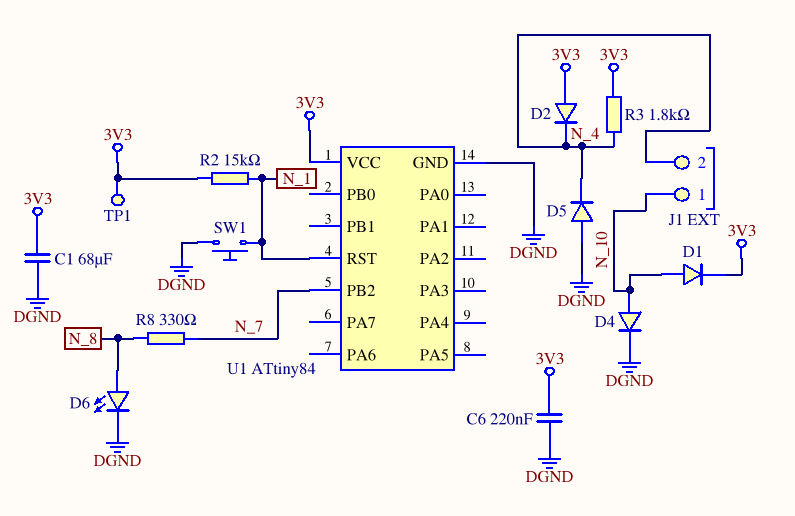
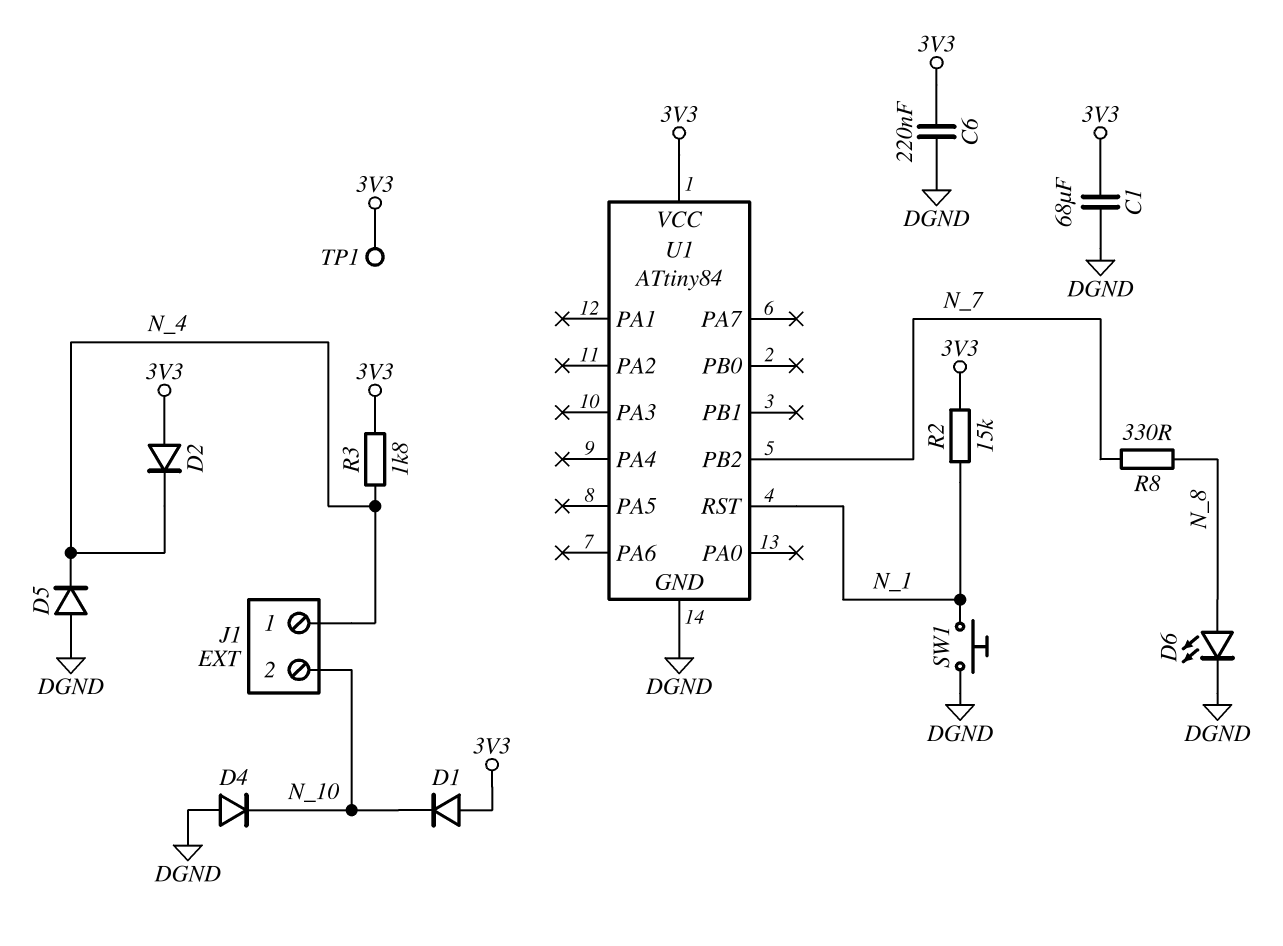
D1: diode (A N_10, K 3V3) -> diode (A 3V3, K N_10)
D4: diode (A N_10, K DGND) -> diode (A DGND, K N_10)
J1 pin 1: N_10 -> N_4
J1 pin 2: N_4 -> N_10

